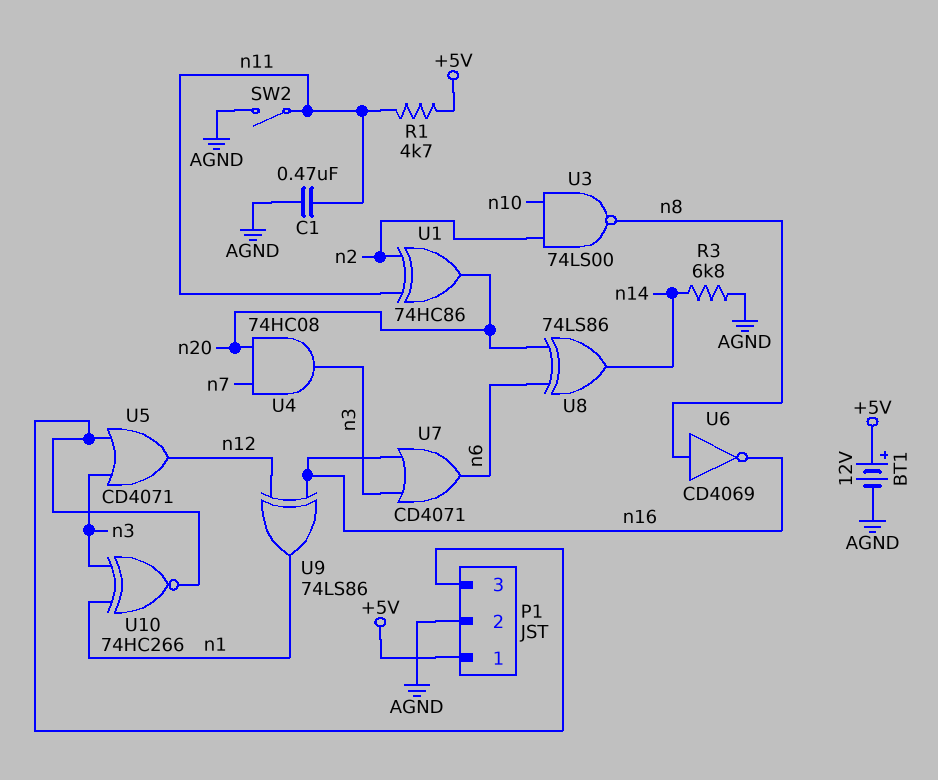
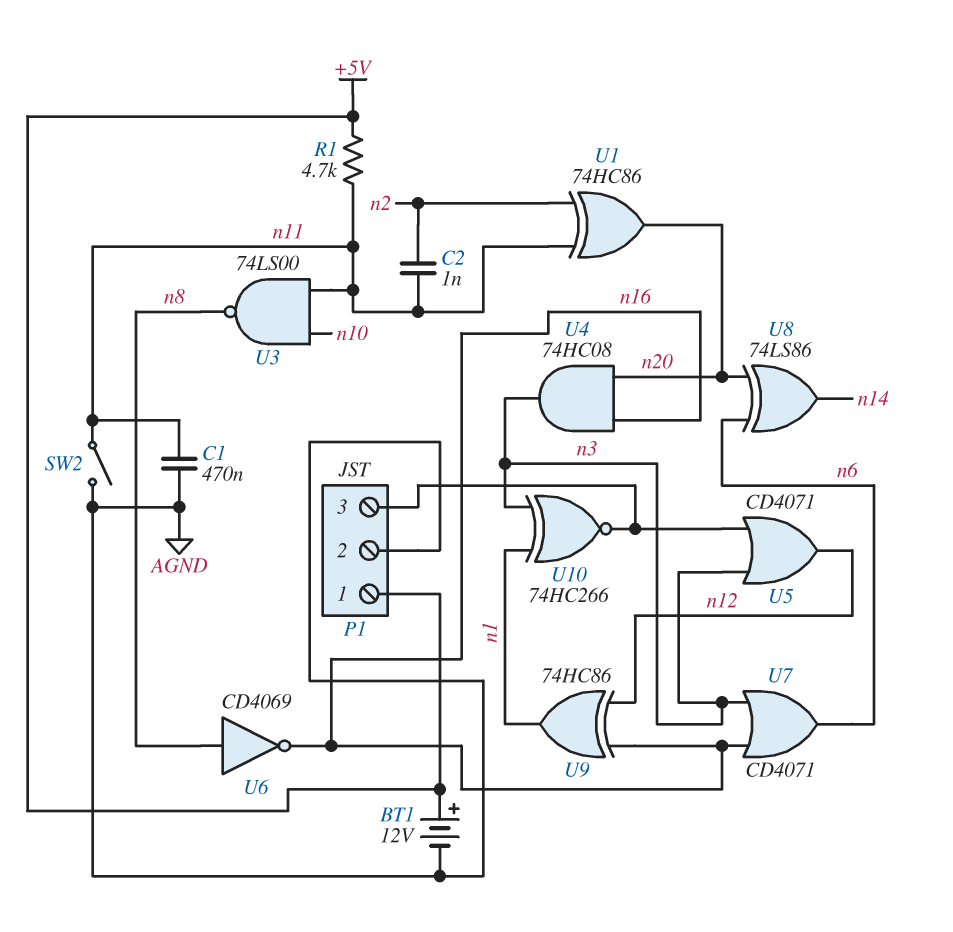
C2: none -> 1nF (n2, n11)
R3: 6.8k (AGND, n14) -> none
U3: NAND 74LS00 (in n2, in n10, out n8) -> NAND 74LS00 (in n10, in n11, out n8)
U4: AND 74HC08 (in n7, in n20, out n3) -> AND 74HC08 (in n16, in n20, out n3)
U9: XOR 74LS86 (in n12, in n16, out n1) -> XOR 74HC86 (in n12, in n16, out n1)

